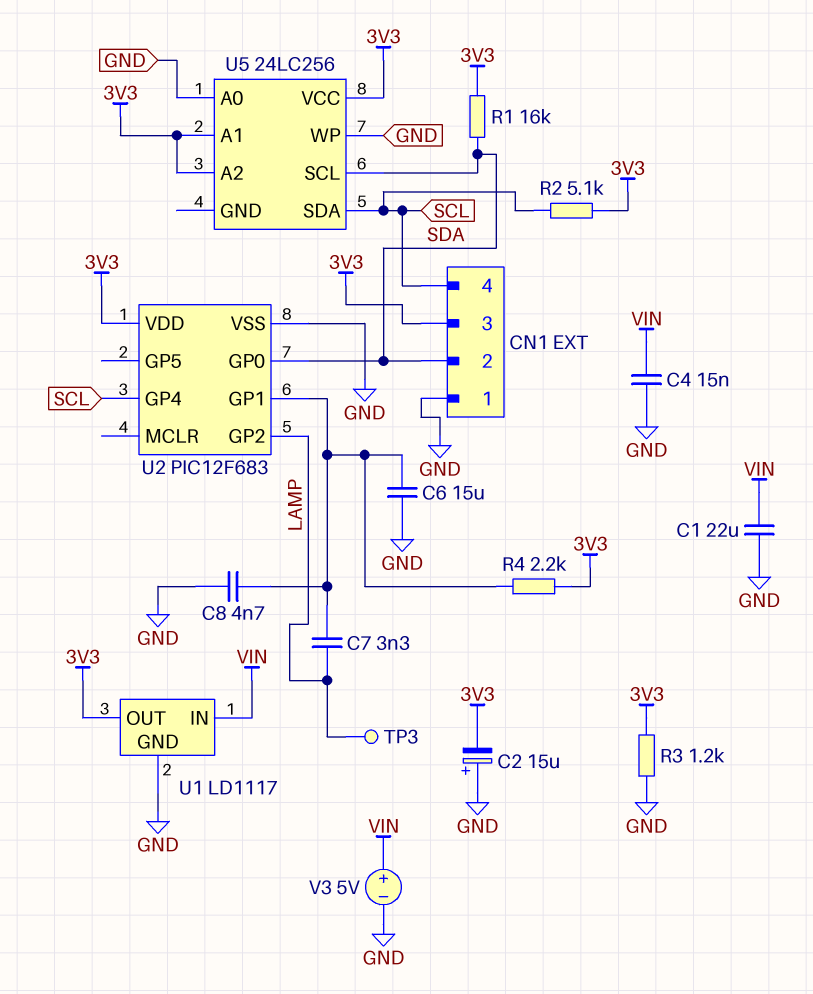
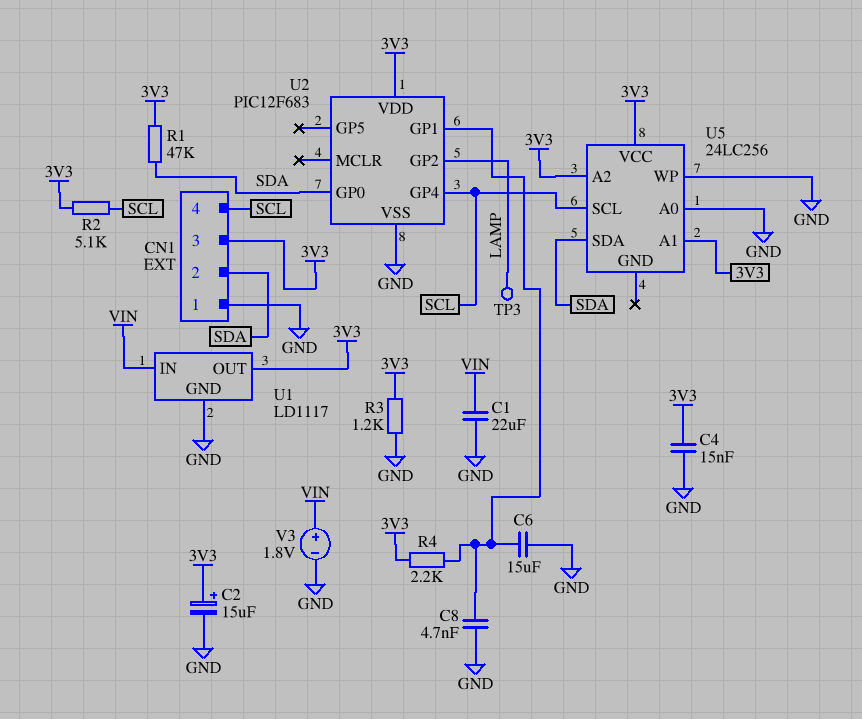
C2: 15uF (plus GND, minus 3V3) -> 15uF (plus 3V3, minus GND)
C4: 15nF (GND, VIN) -> 15nF (3V3, GND)
C7: 3.3nF (LAMP, U2/GP1) -> none
R1: 16k (3V3, SDA) -> 47k (3V3, SDA)
U5 pin SCL: SDA -> SCL
U5 pin SDA: SCL -> SDA
V3: 5V (plus VIN, minus GND) -> 1.8V (plus VIN, minus GND)

